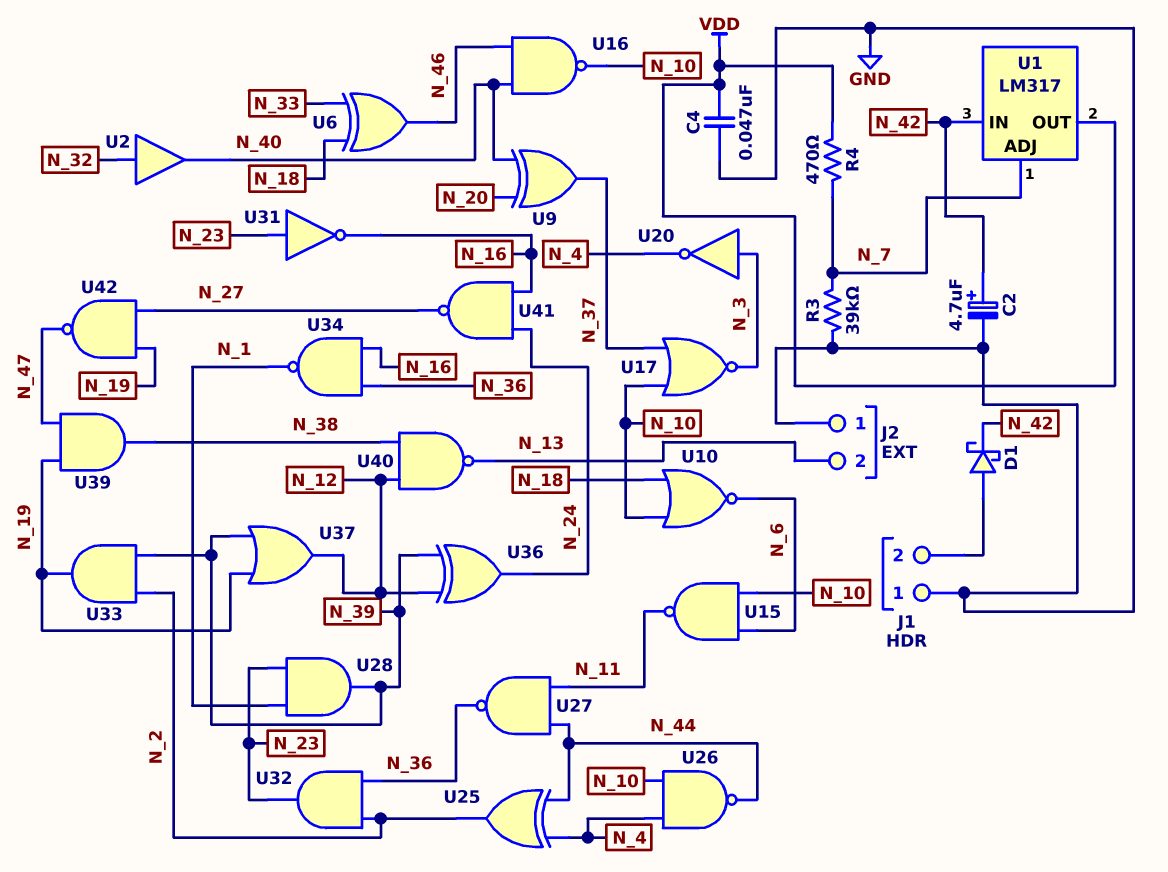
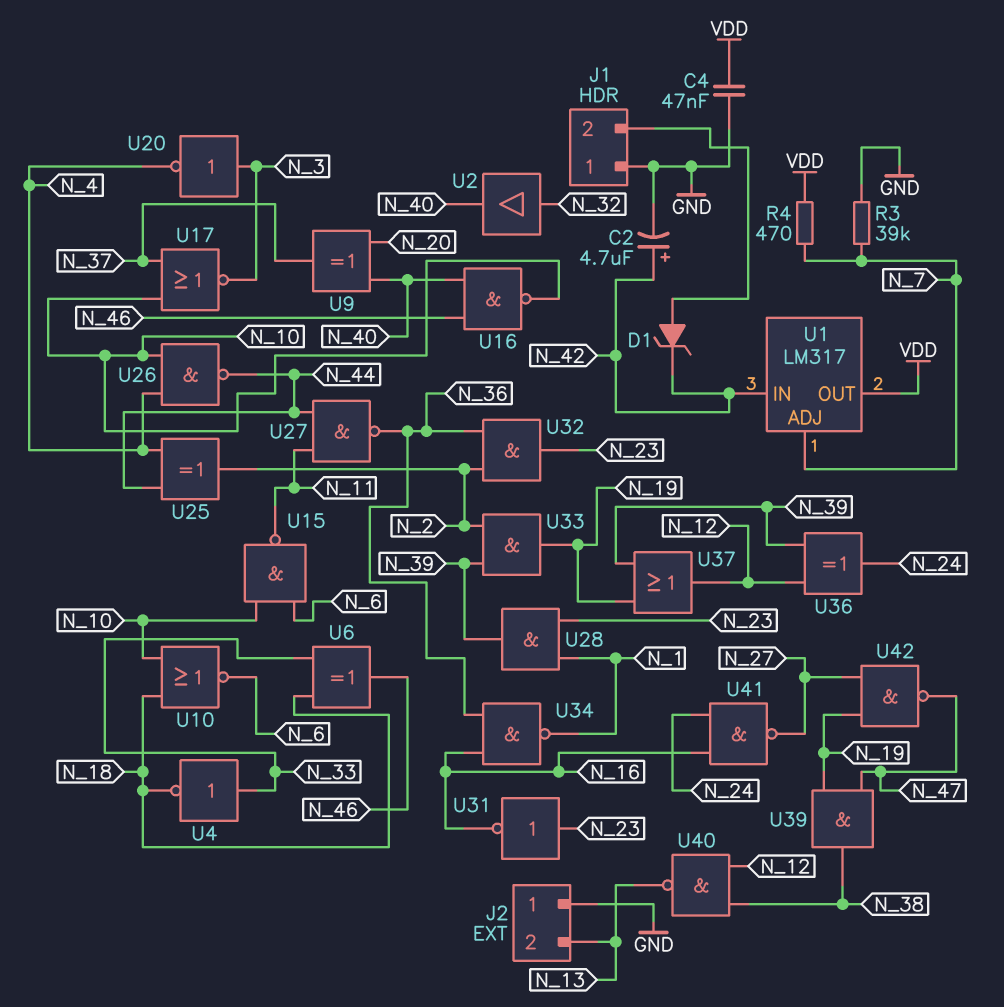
D1: schottky (A J1/2, K N_42) -> zener (A J1/2, K N_42)
U4: none -> NOT (in N_33, out N_18)

